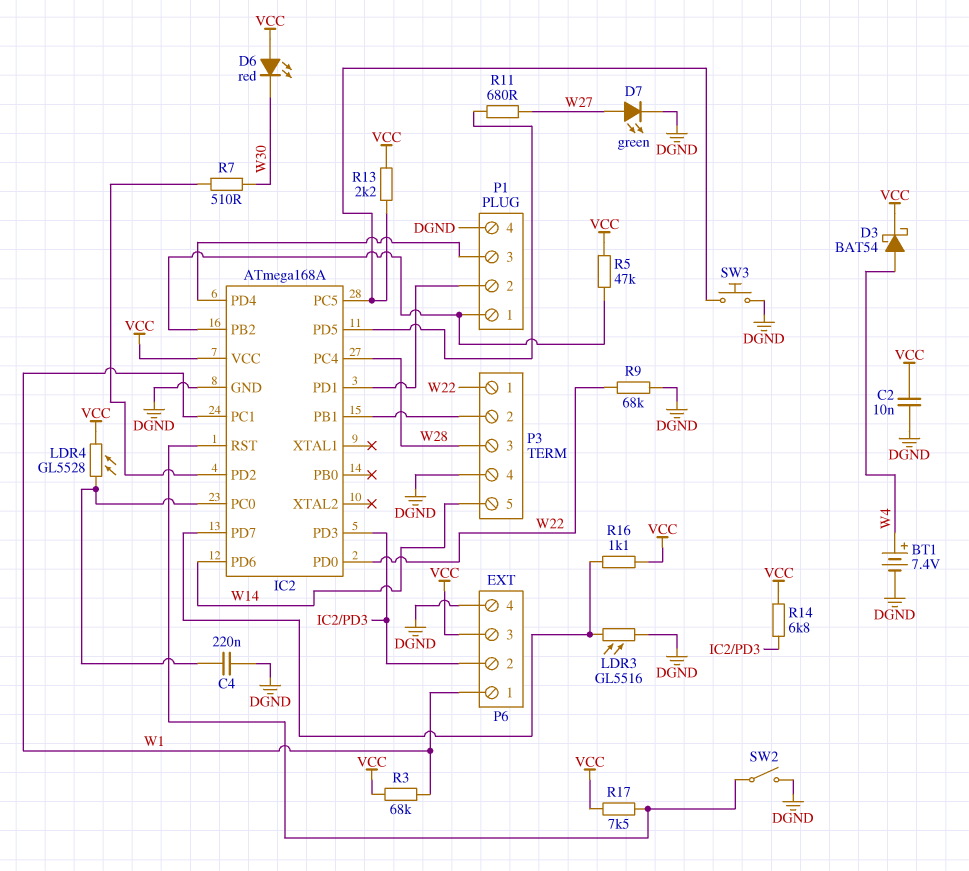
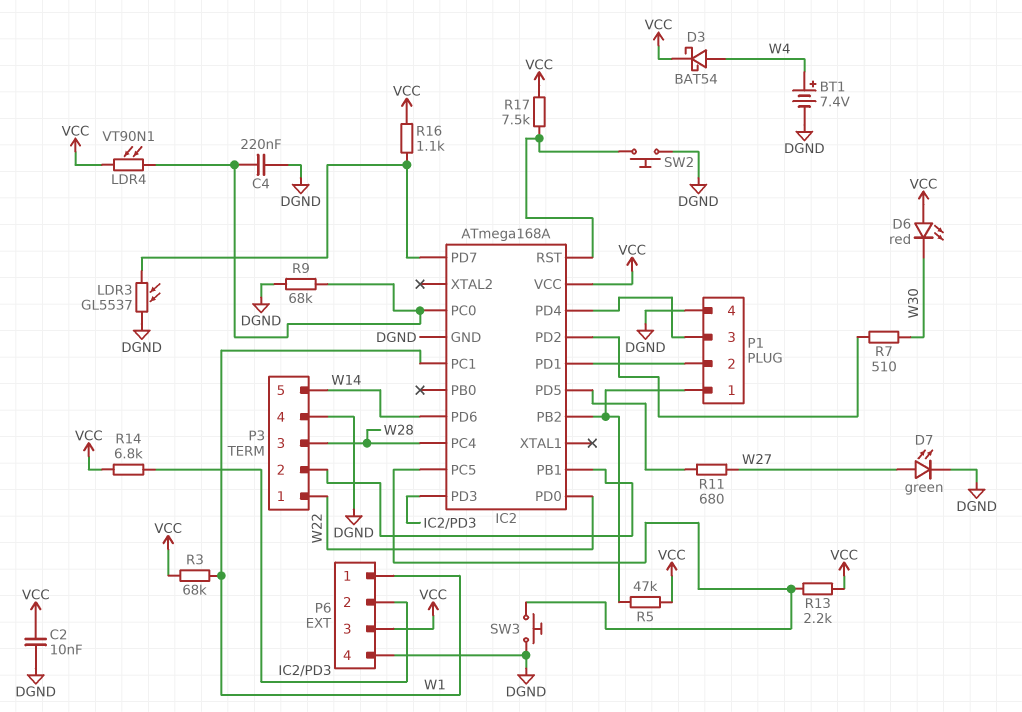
LDR3: GL5516 (DGND, IC2/PD7) -> GL5537 (DGND, IC2/PD7)
LDR4: GL5528 (IC2/PC0, VCC) -> VT90N1 (IC2/PC0, VCC)
R9: 68k (DGND, W22) -> 68k (DGND, IC2/PC0)
SW2: switch (DGND, IC2/RST) -> button (DGND, IC2/RST)

